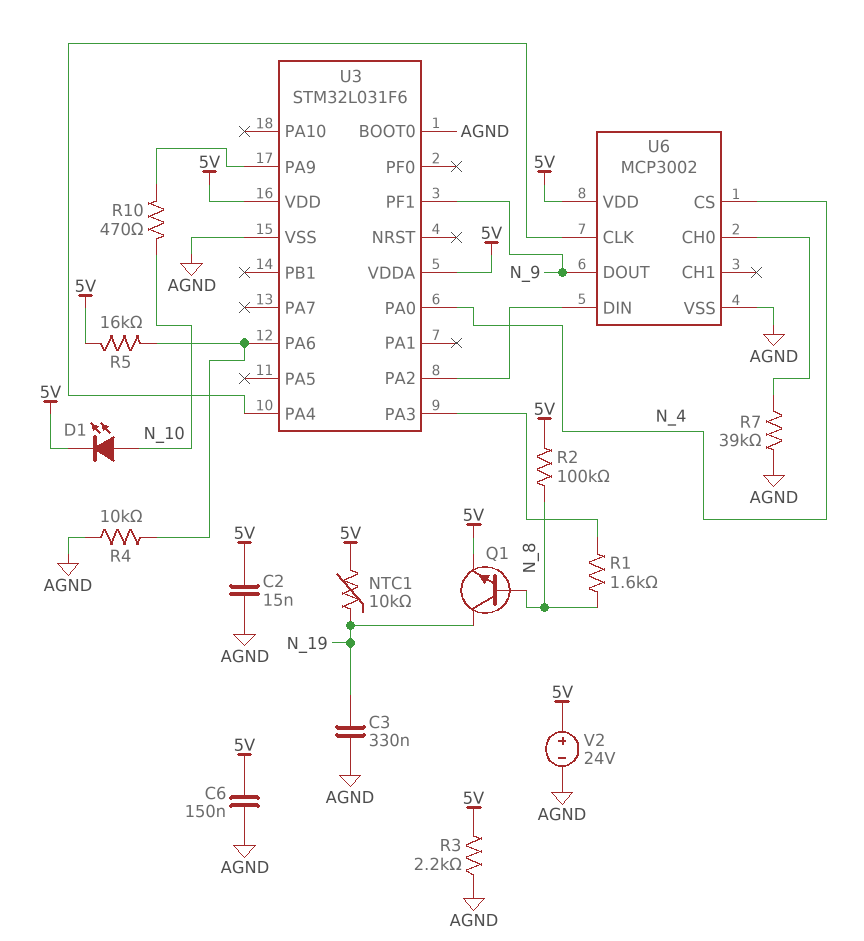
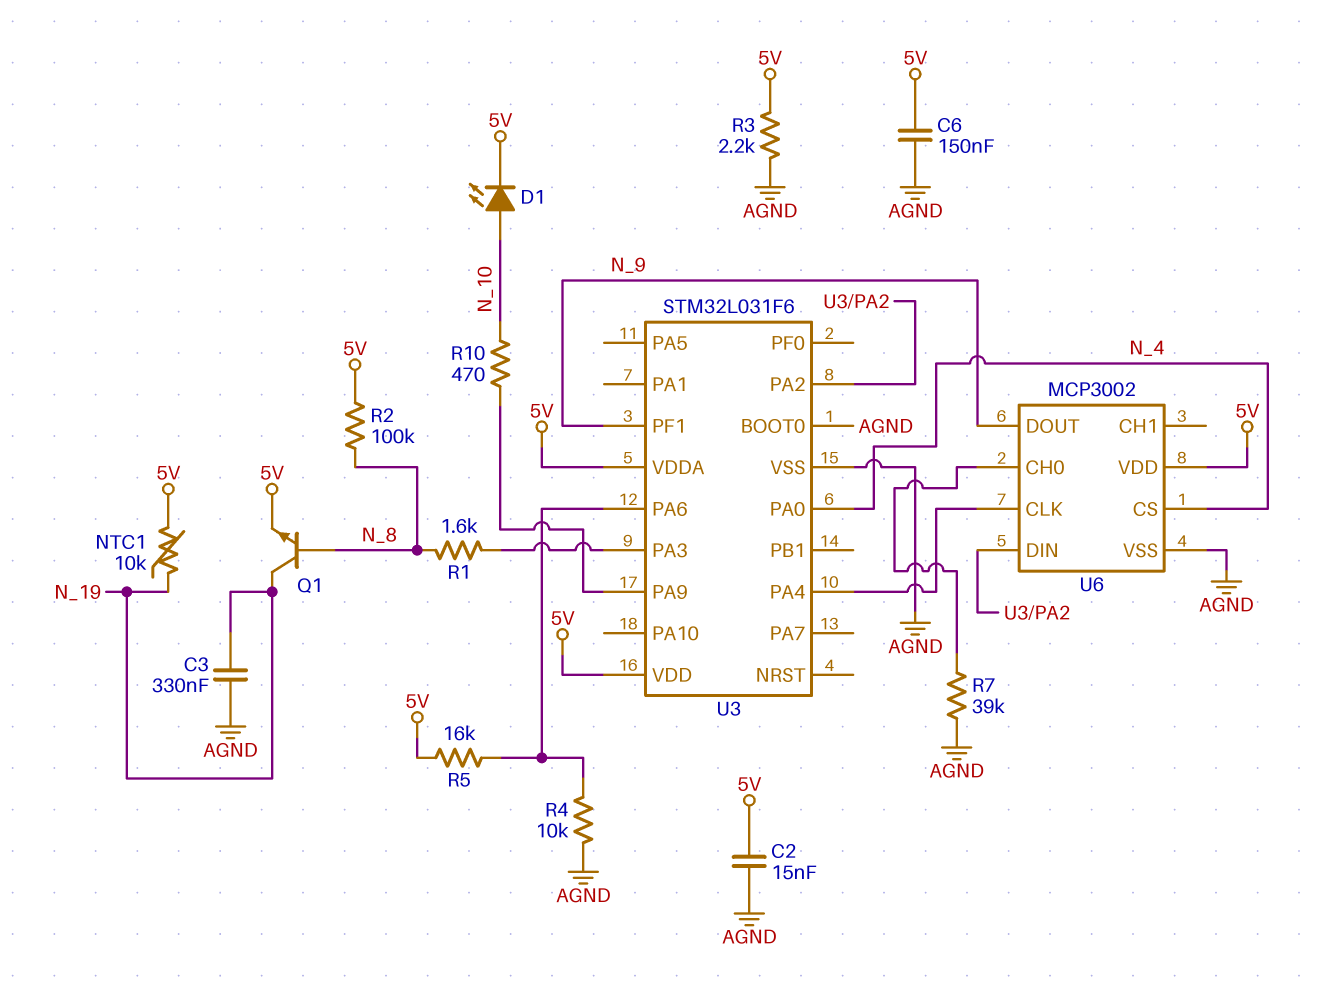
V2: 24V (plus 5V, minus AGND) -> none

